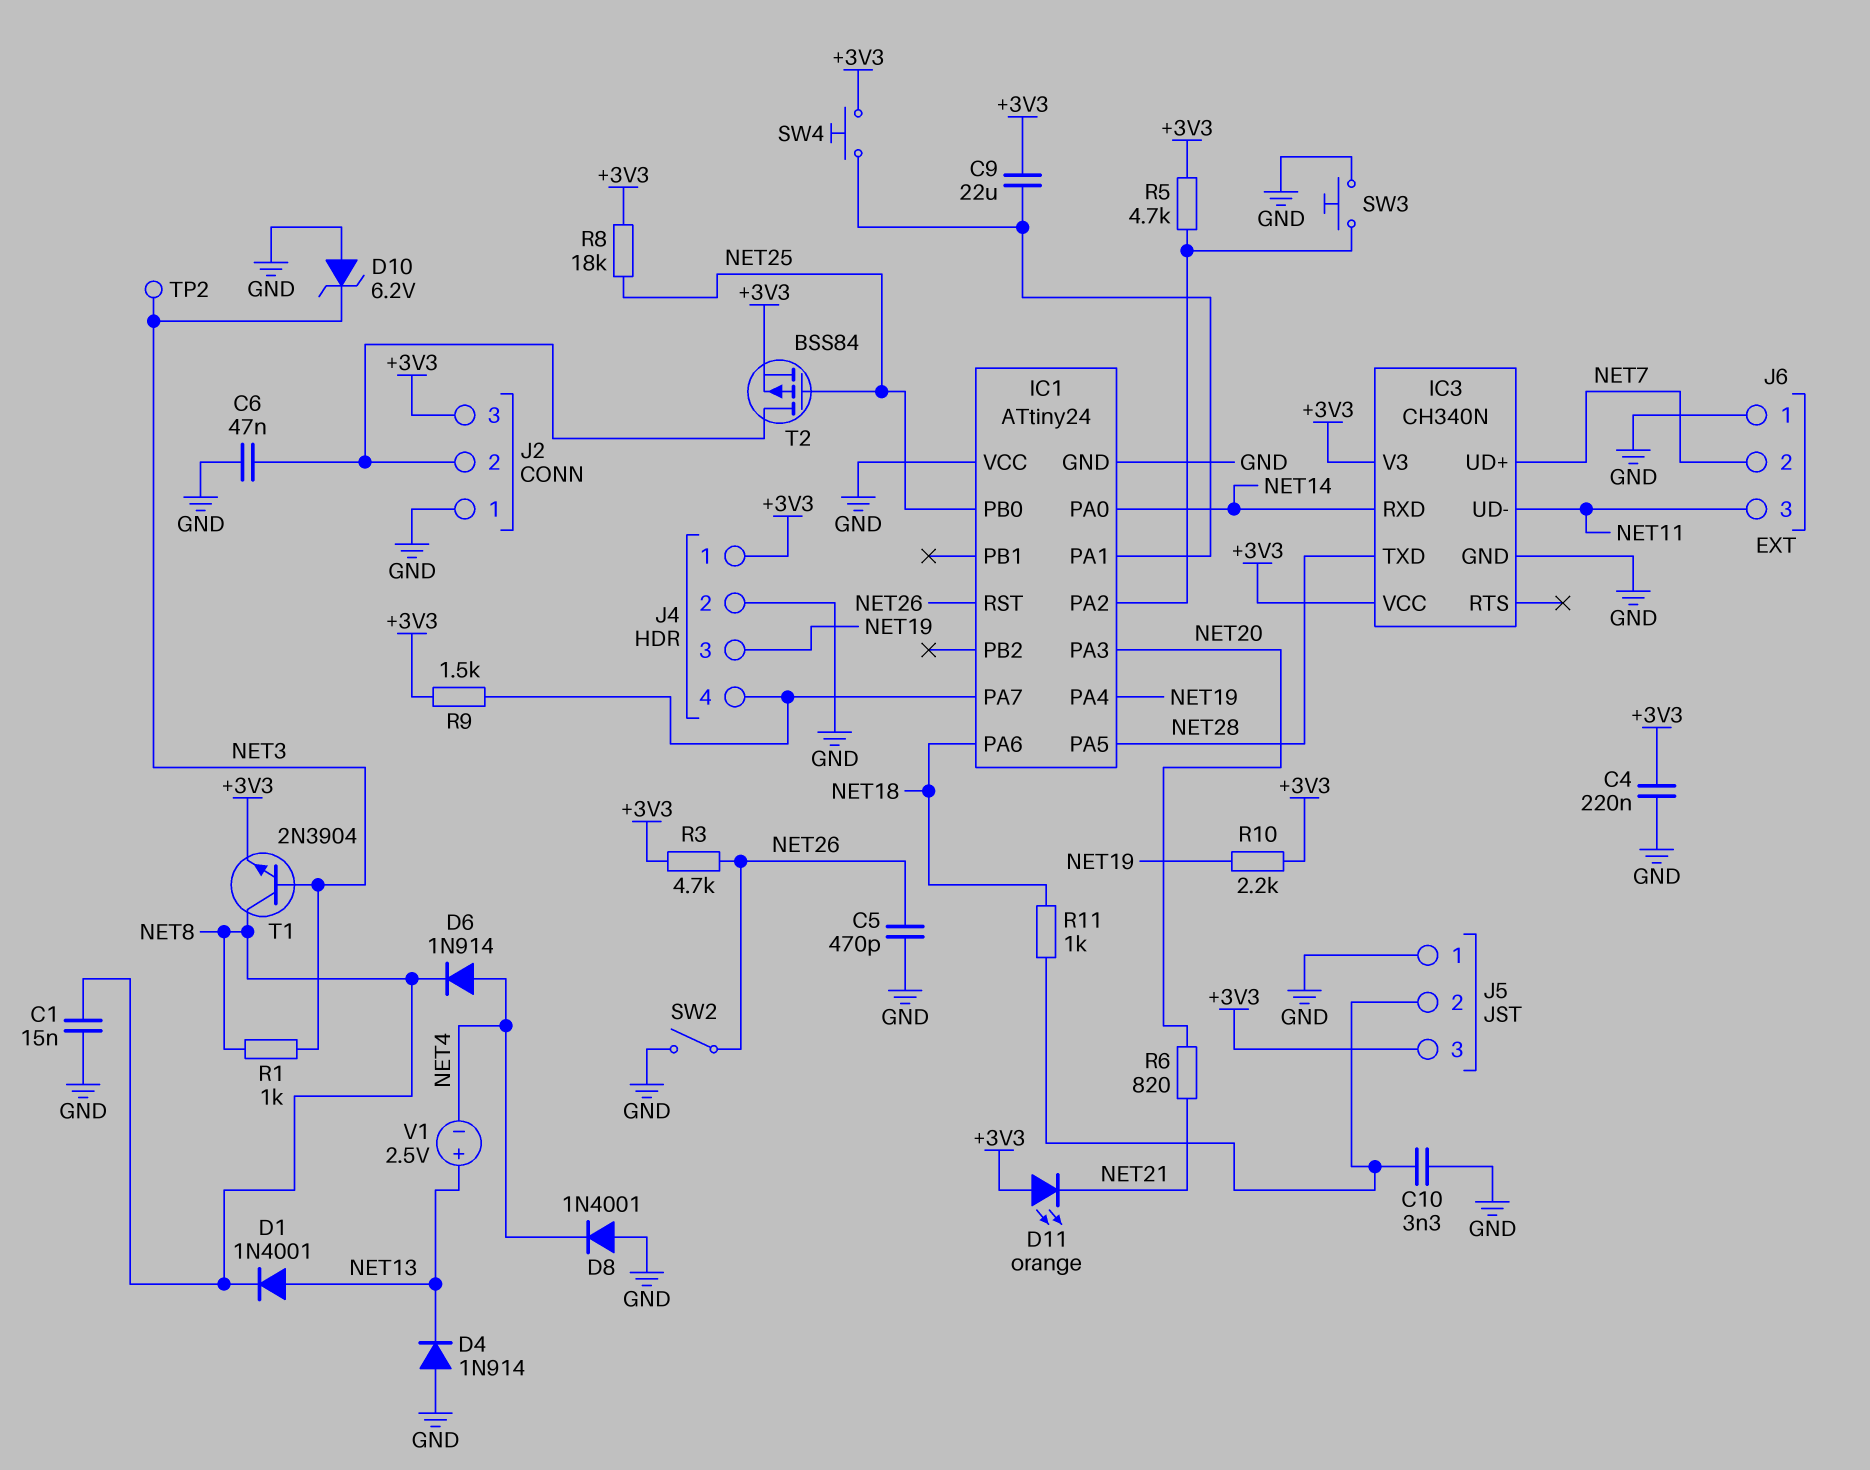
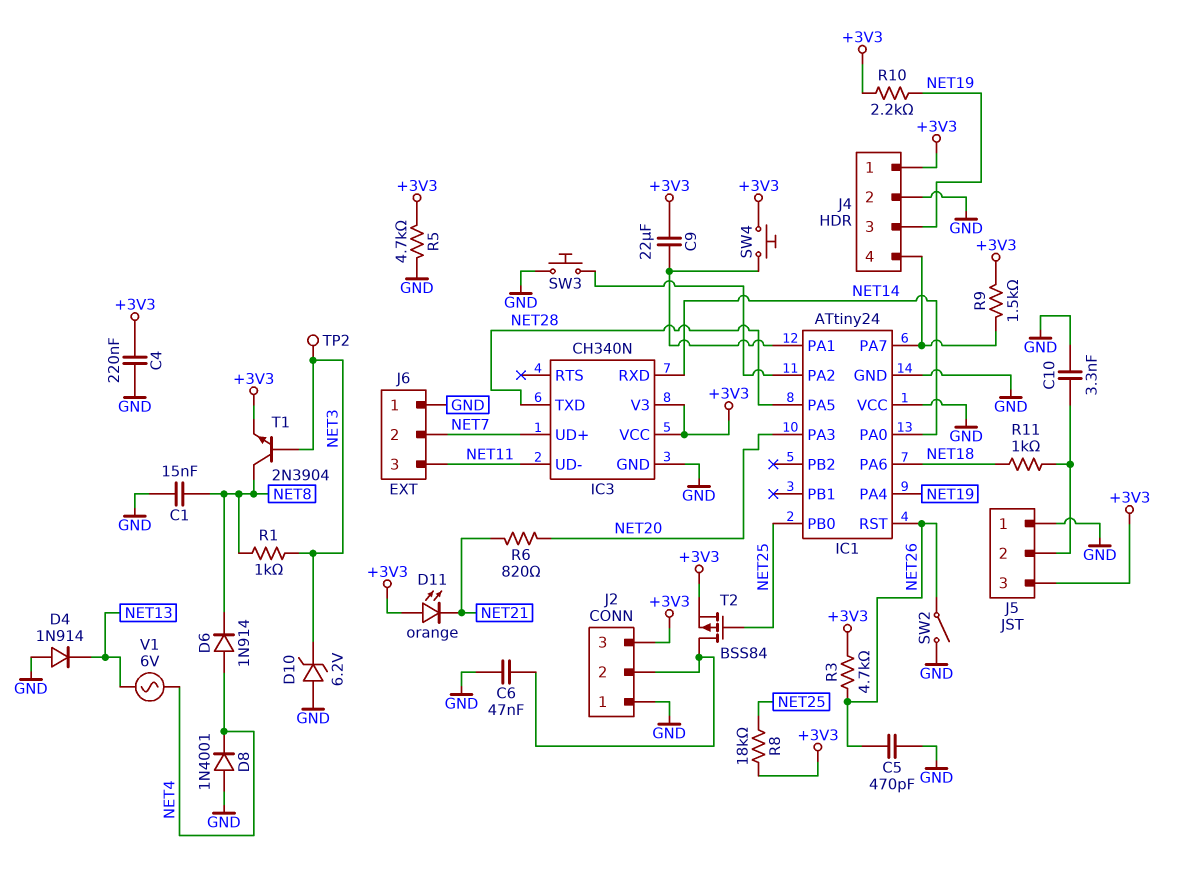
D1: diode 1N4001 (A NET13, K NET8) -> none
R5: 4.7k (+3V3, IC1/PA2) -> 4.7k (+3V3, GND)
V1: 2.5V (plus NET13, minus NET4) -> AC 6V (NET4, NET13)

